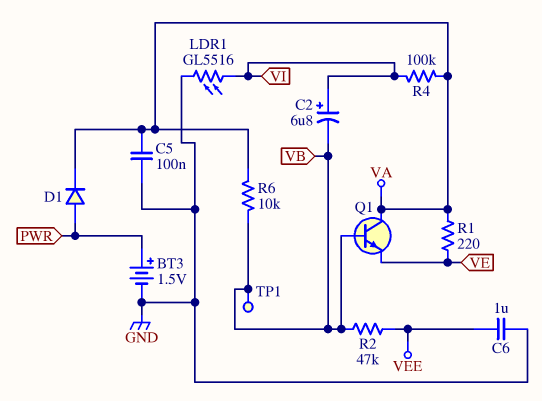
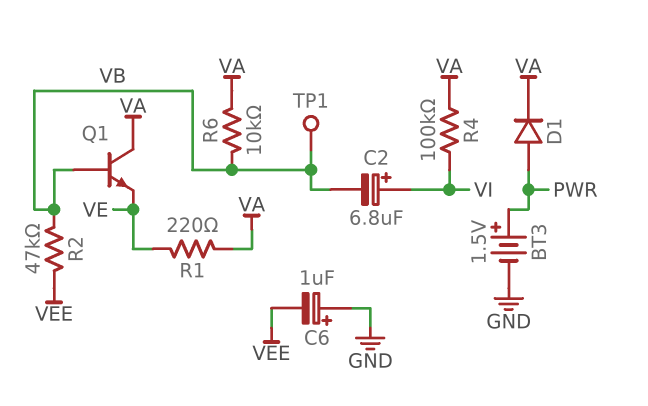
C5: 100nF (GND, VA) -> none
C6: 1uF (GND, VEE) -> 1uF (plus GND, minus VEE)
LDR1: GL5516 (GND, VI) -> none

